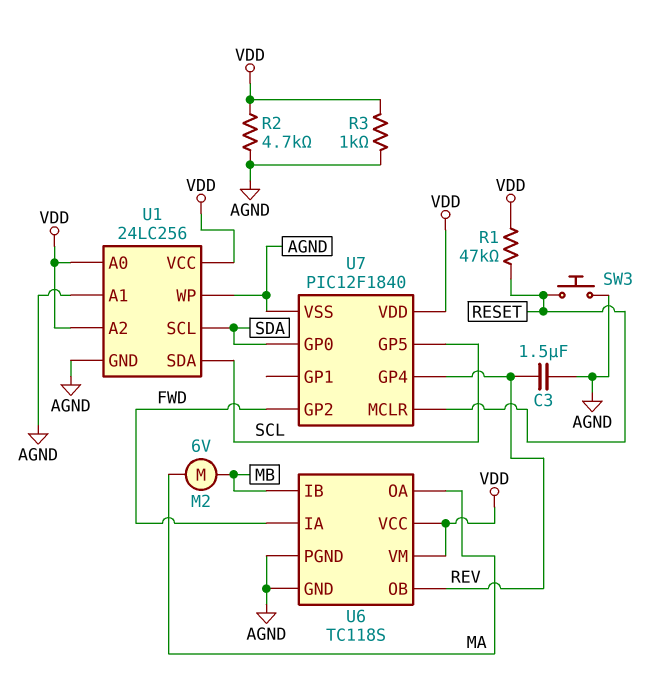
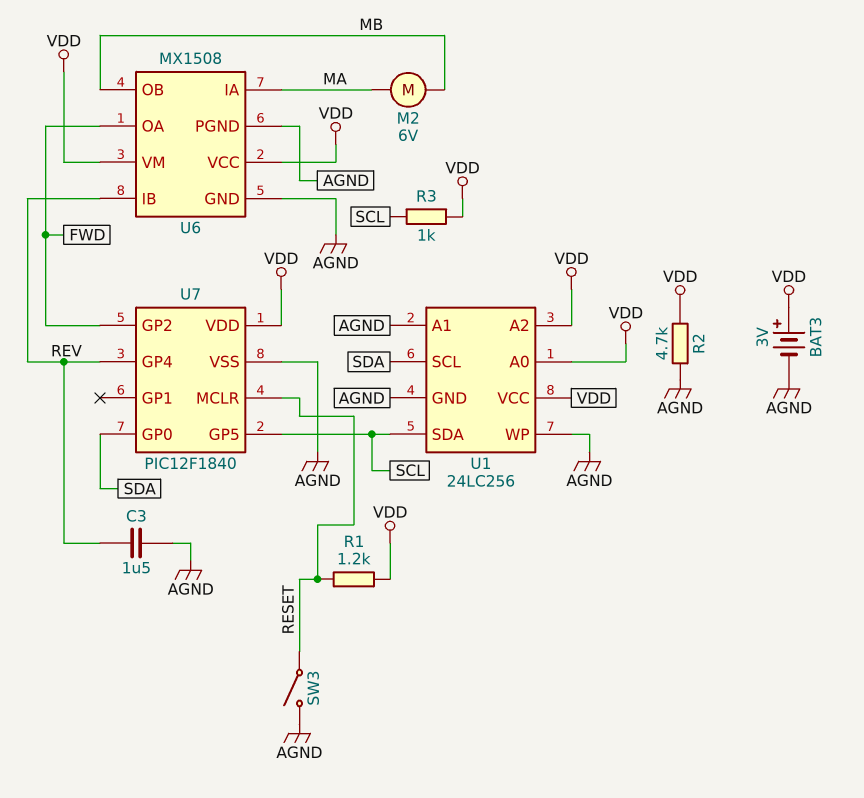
BAT3: none -> 3V (plus VDD, minus AGND)
R1: 47k (RESET, VDD) -> 1.2k (RESET, VDD)
R3: 1k (AGND, VDD) -> 1k (SCL, VDD)
SW3: button (AGND, RESET) -> switch (AGND, RESET)
U6: TC118S -> MX1508
U6 pin IA: FWD -> MA
U6 pin IB: MB -> REV
U6 pin OA: MA -> FWD
U6 pin OB: REV -> MB

